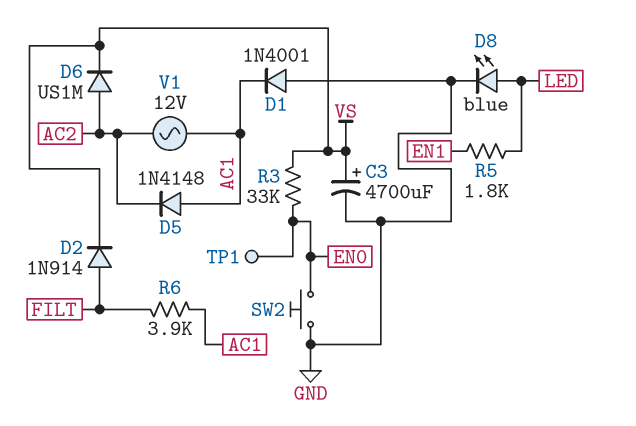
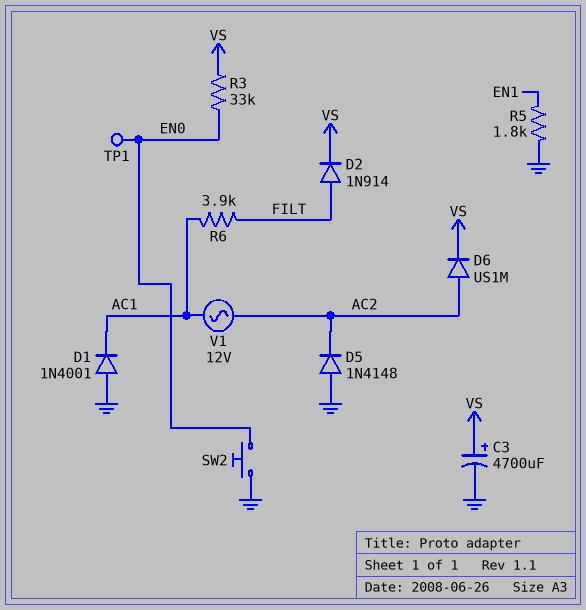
D5: diode 1N4148 (A AC1, K AC2) -> diode 1N4148 (A GND, K AC2)
D8: LED blue (A LED, K GND) -> none
R5: 1.8k (EN1, LED) -> 1.8k (EN1, GND)

